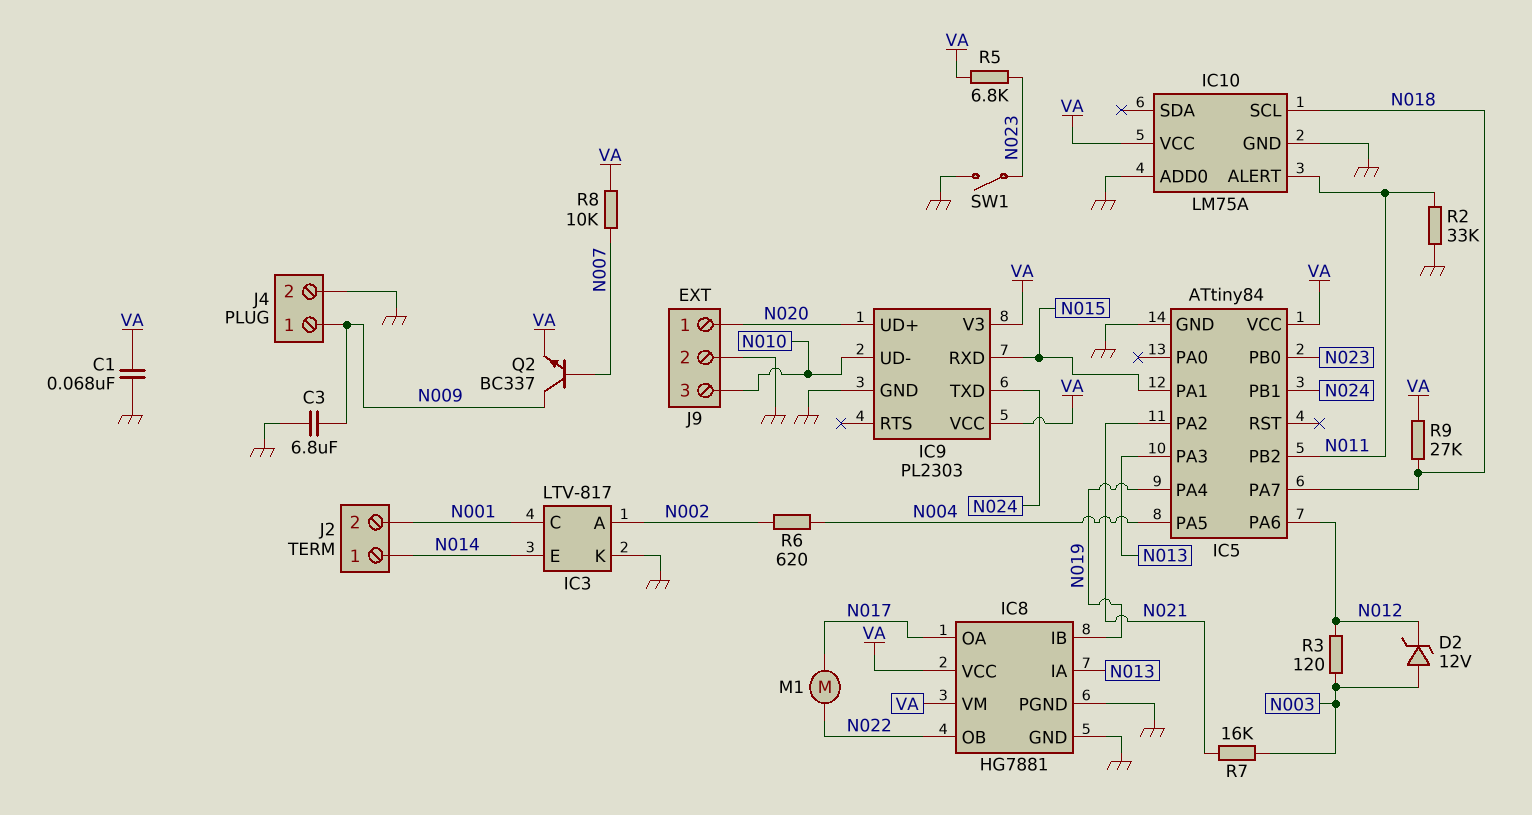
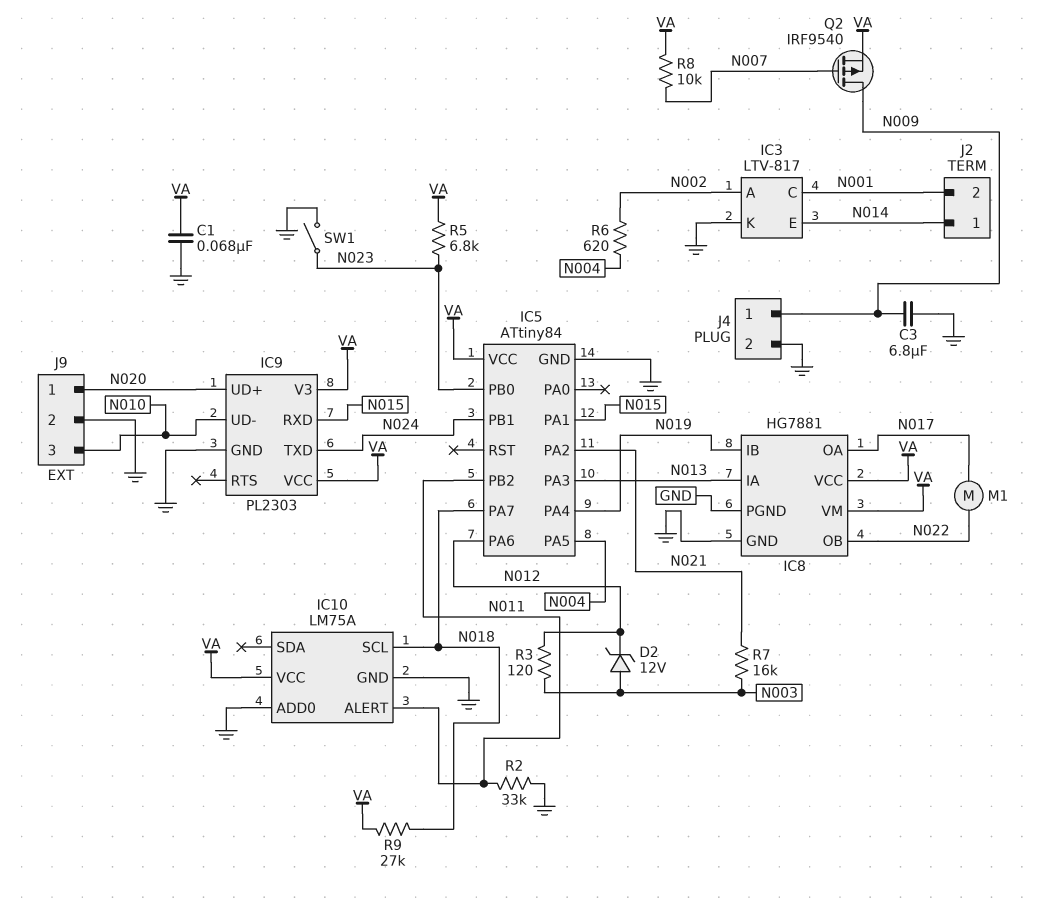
Q2: NPN BC337 (B N007, C N009, E VA) -> PMOS IRF9540 (G N007, D N009, S VA)

